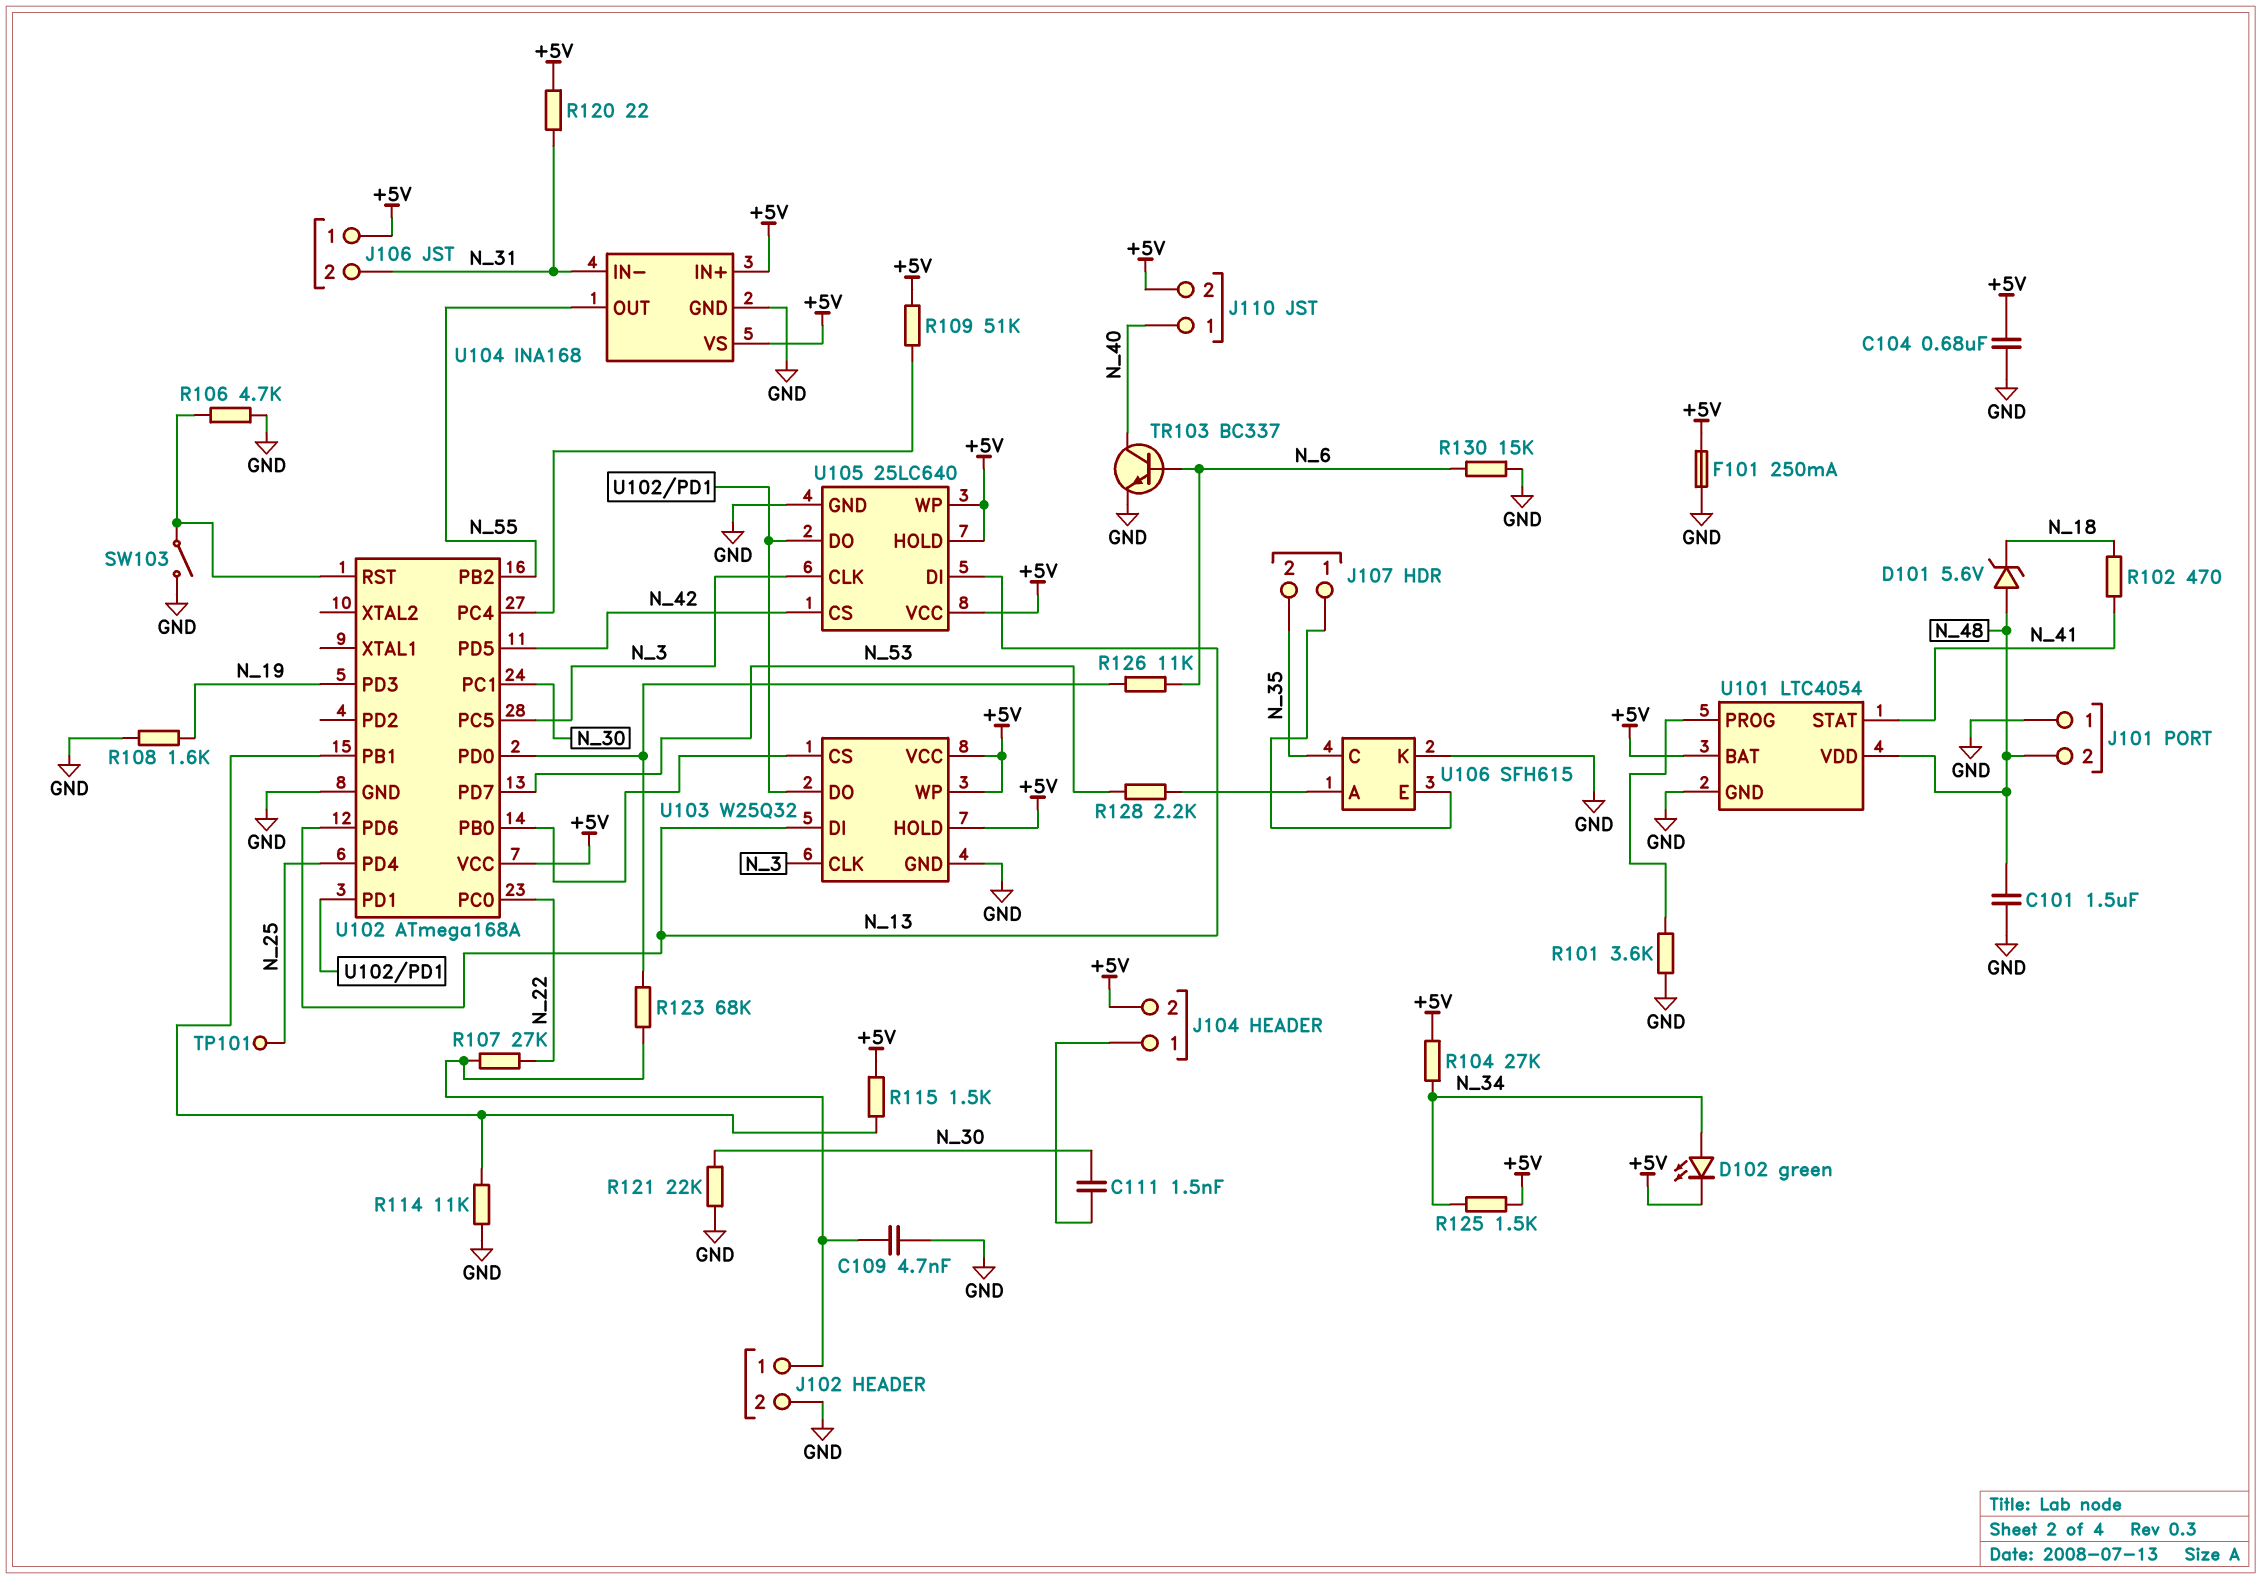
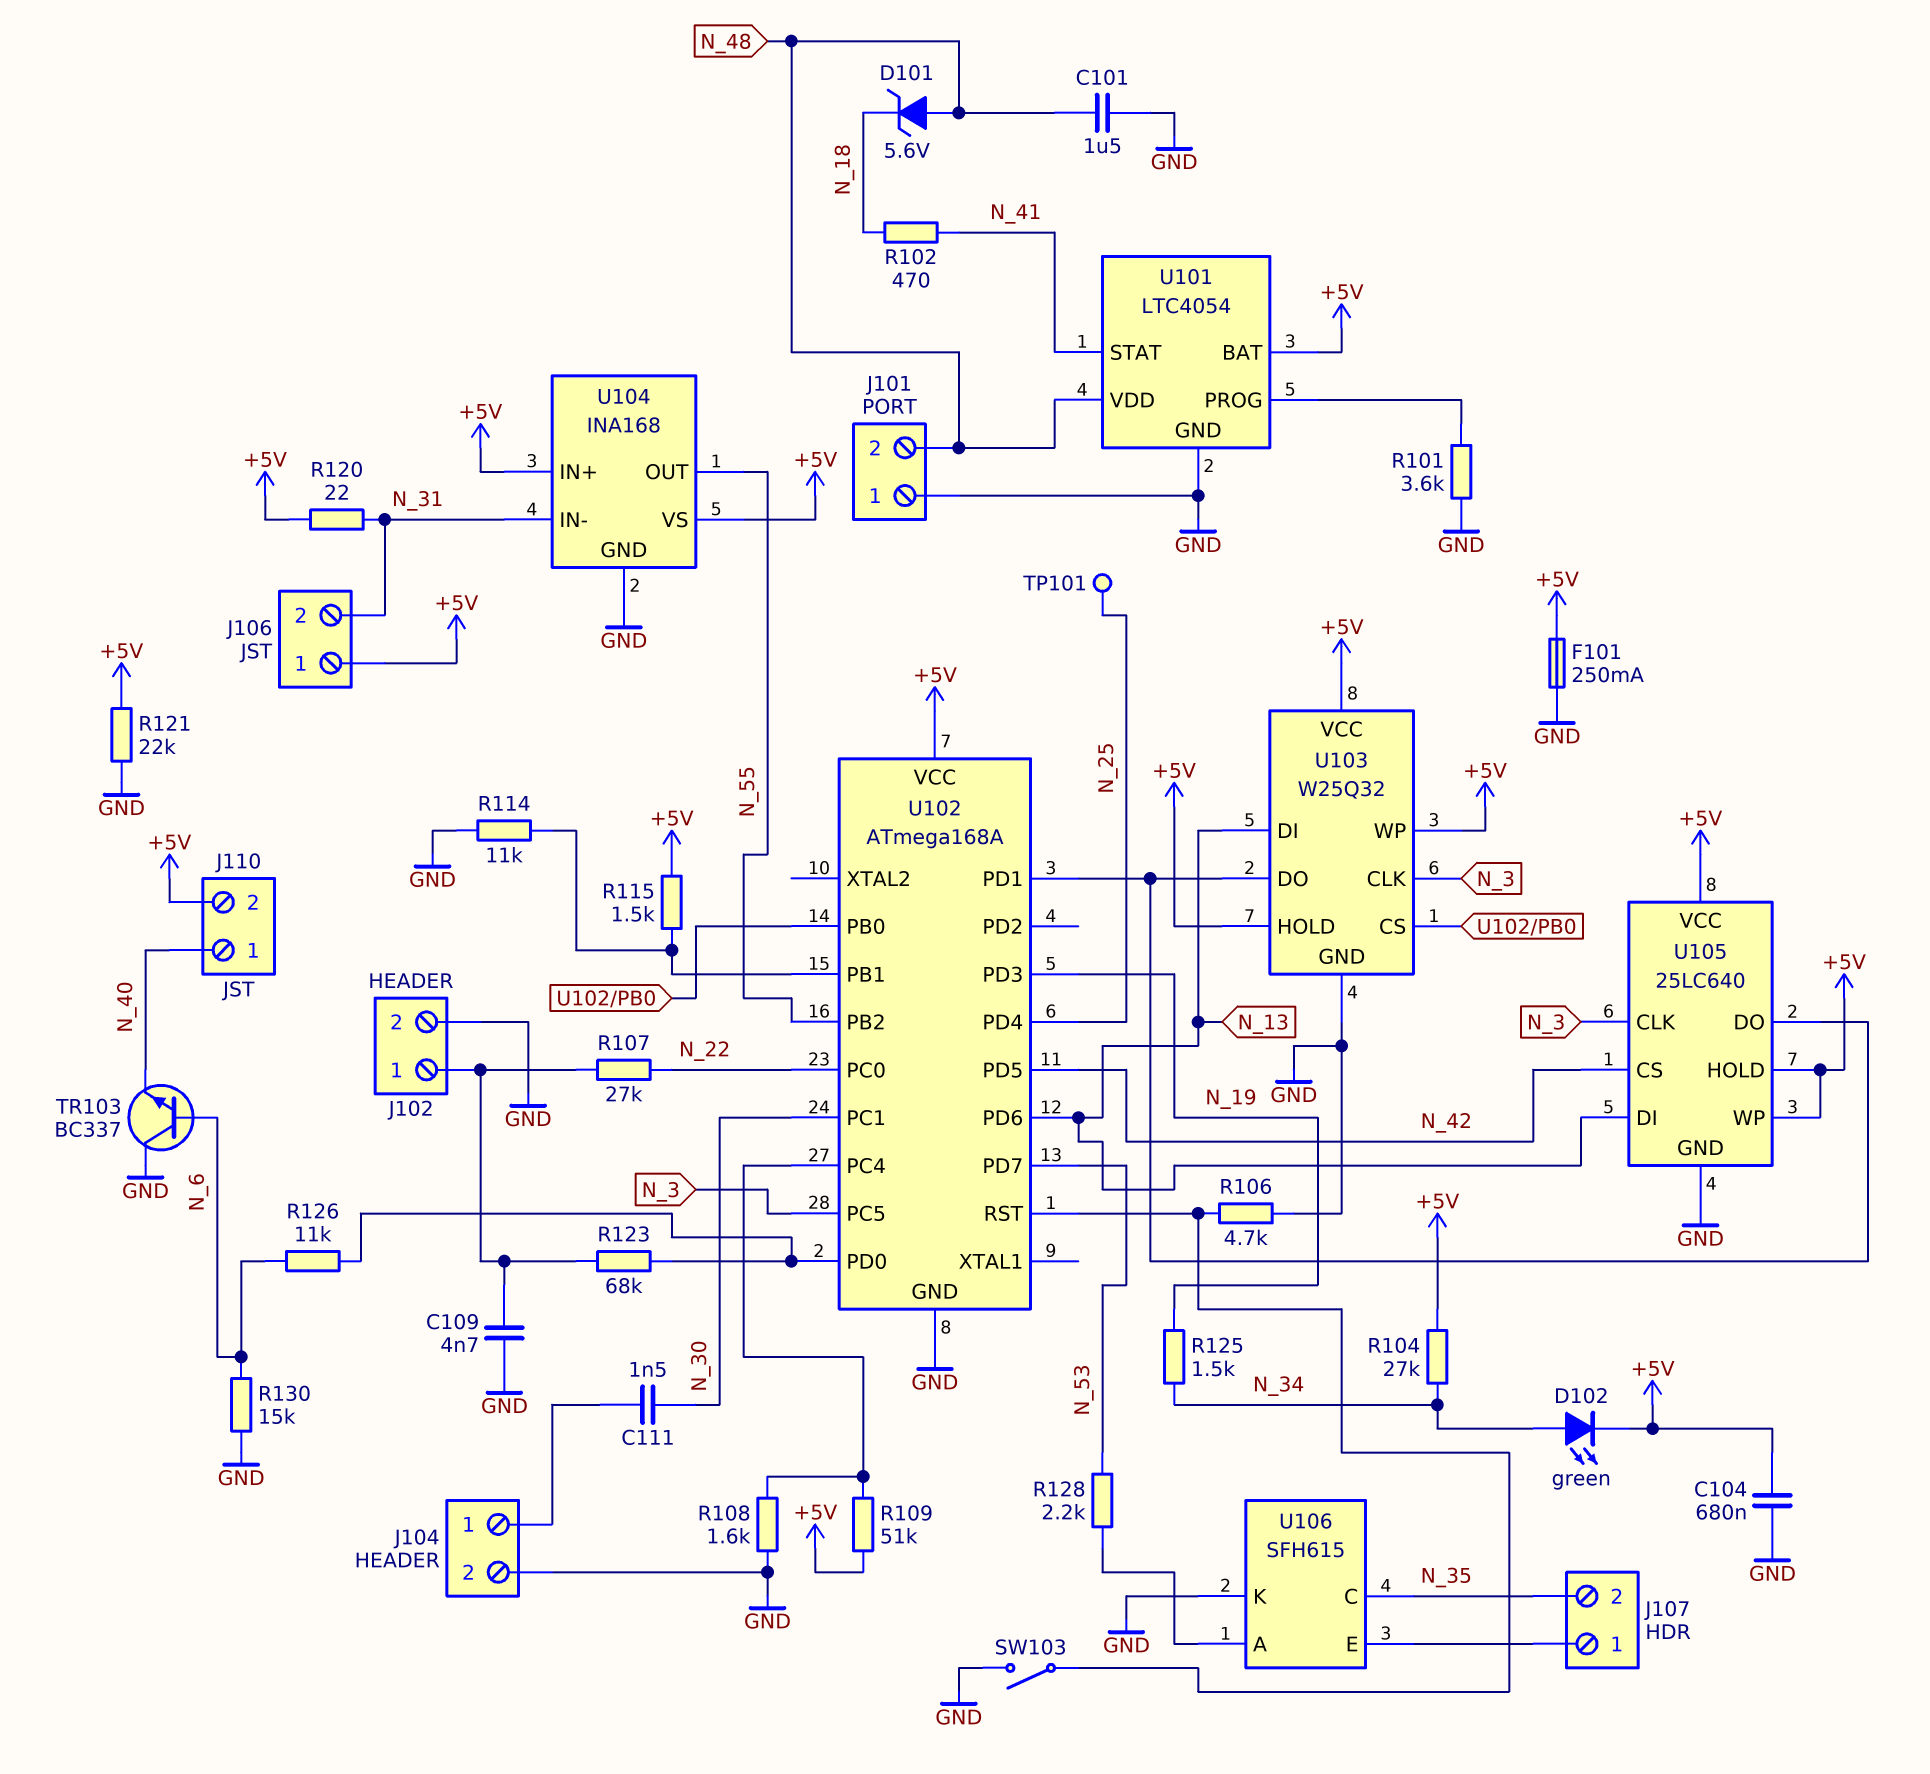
J104 pin 2: +5V -> GND
R108: 1.6k (GND, N_19) -> 1.6k (GND, U102/PC4)
R121: 22k (GND, N_30) -> 22k (+5V, GND)
R125: 1.5k (+5V, N_34) -> 1.5k (N_19, N_34)
TR103: NPN BC337 (B N_6, C N_40, E GND) -> NPN BC337 (B N_6, C GND, E N_40)

